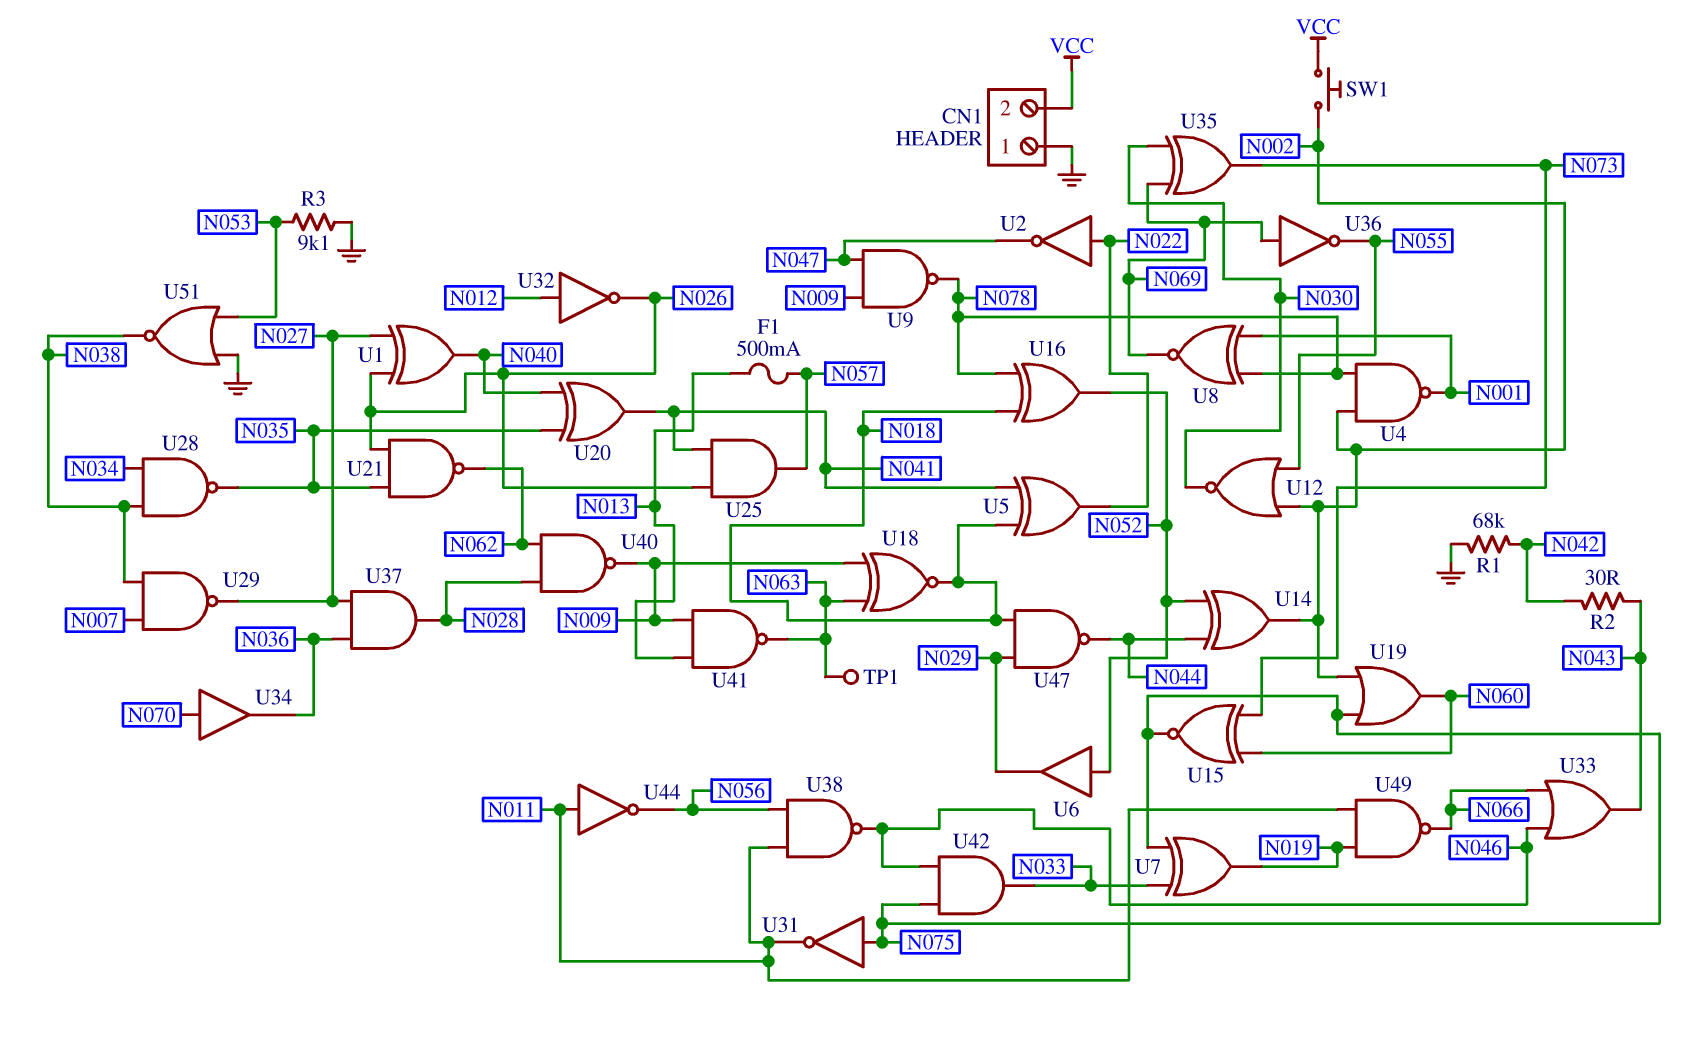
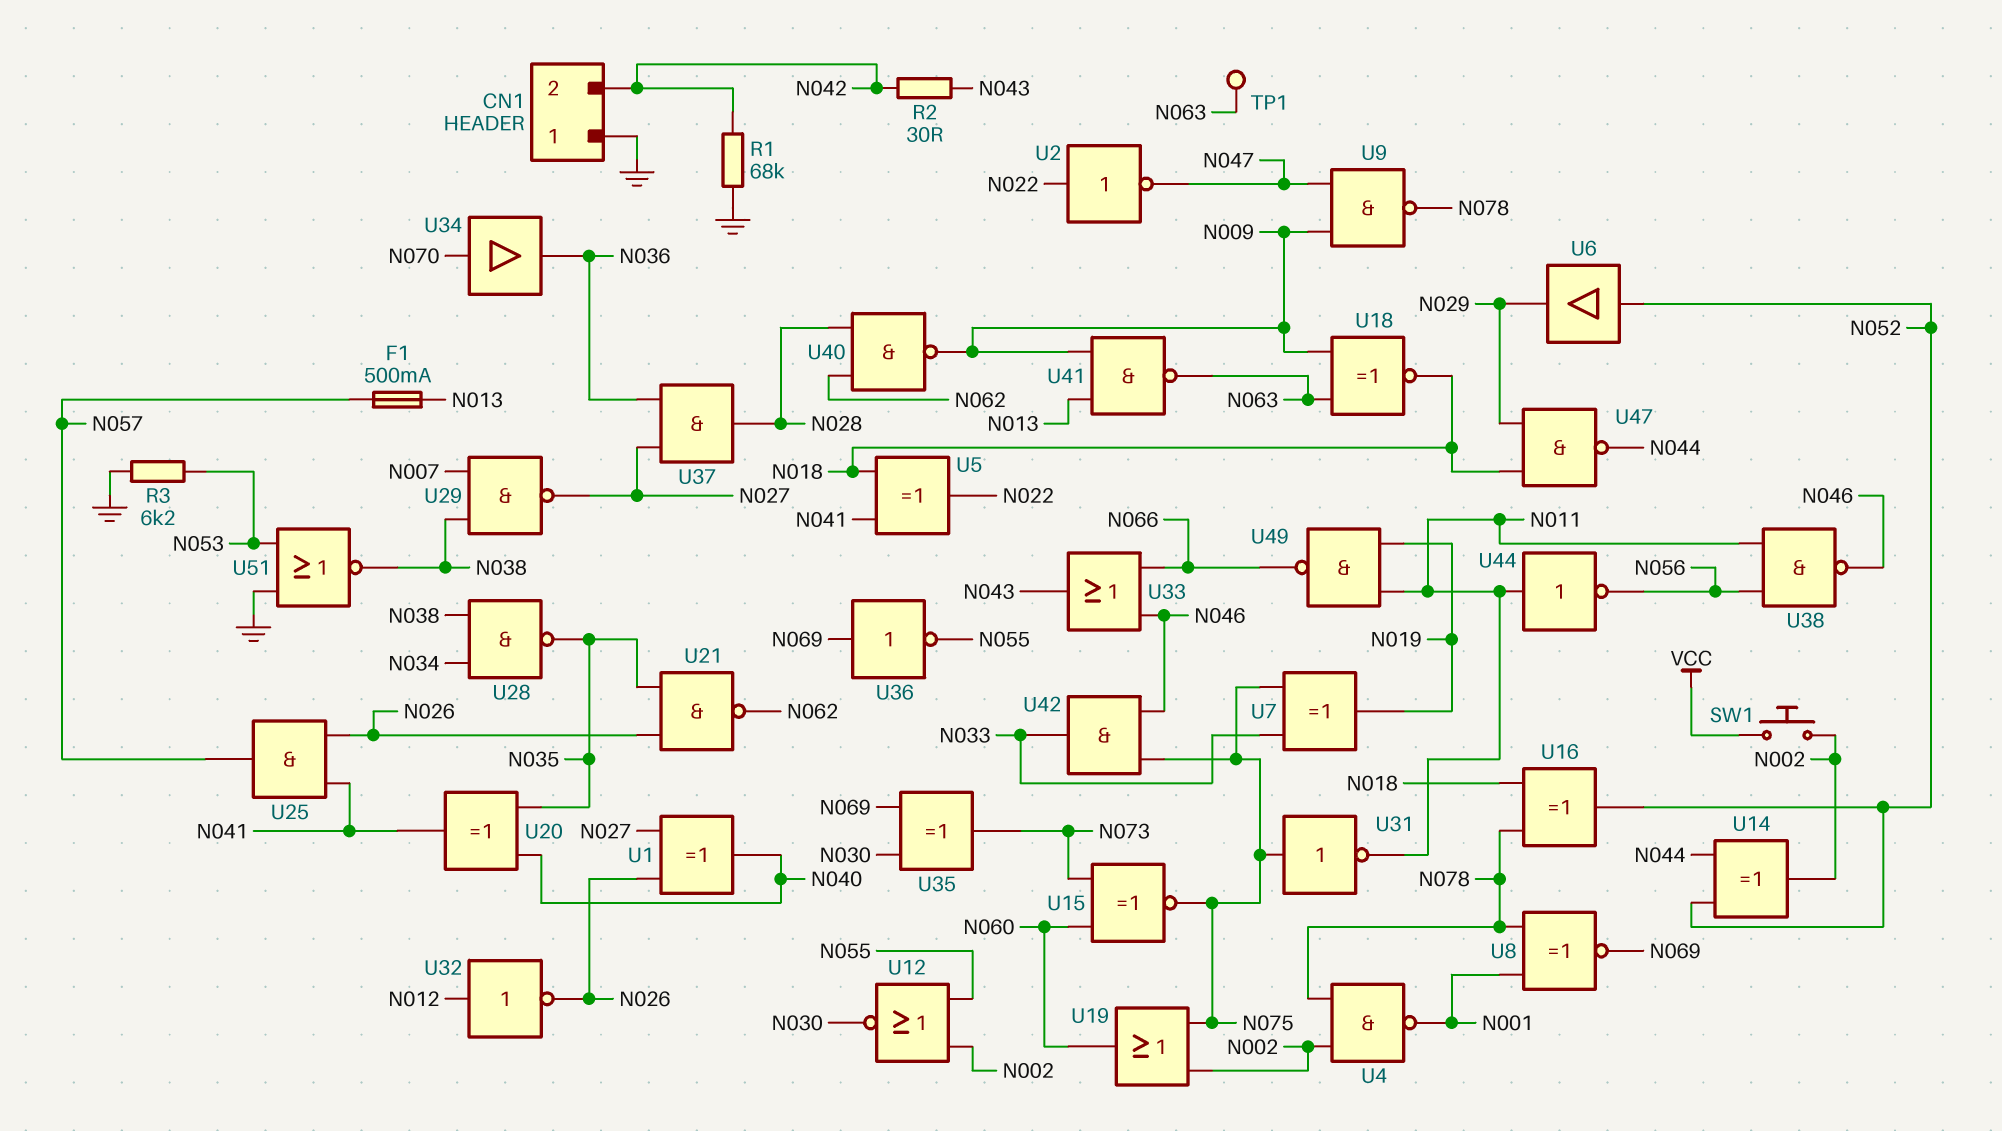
CN1 pin 2: VCC -> N042
R3: 9.1k (GND, N053) -> 6.2k (GND, N053)

